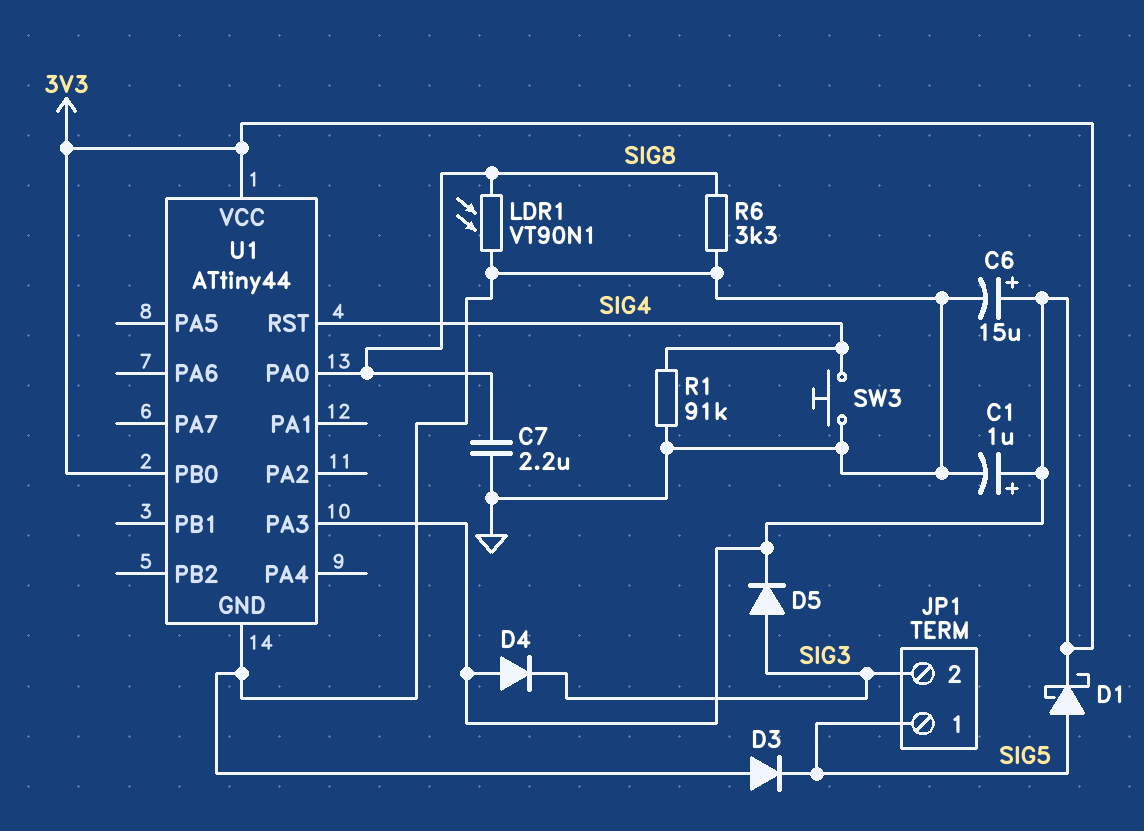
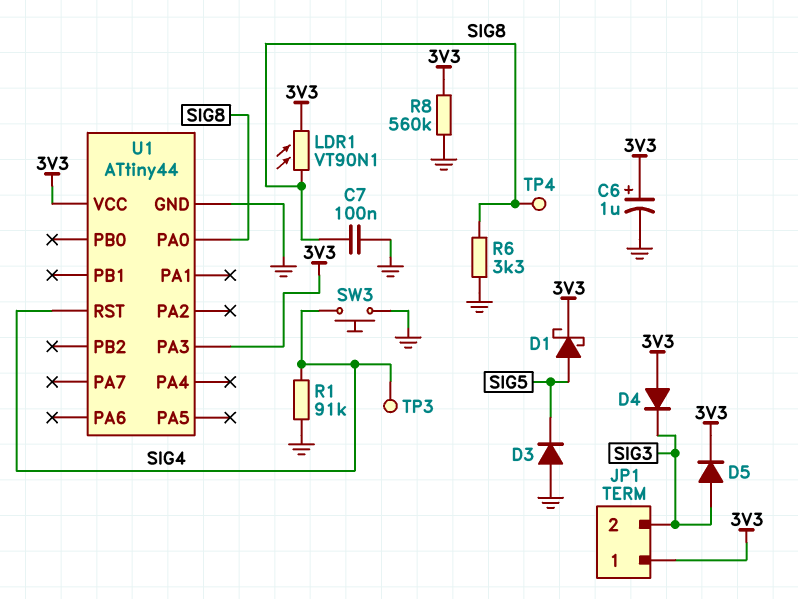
C1: 1uF (plus 3V3, minus GND) -> none
C6: 15uF (plus 3V3, minus GND) -> 1uF (plus 3V3, minus GND)
C7: 2.2uF (GND, SIG8) -> 100nF (GND, SIG8)
JP1 pin 1: SIG5 -> 3V3
LDR1: VT90N1 (GND, SIG8) -> VT90N1 (3V3, SIG8)
R8: none -> 560k (3V3, GND)
TP3: none -> test point (SIG4)
TP4: none -> test point (SIG8)
U1 pin PB0: 3V3 -> none

